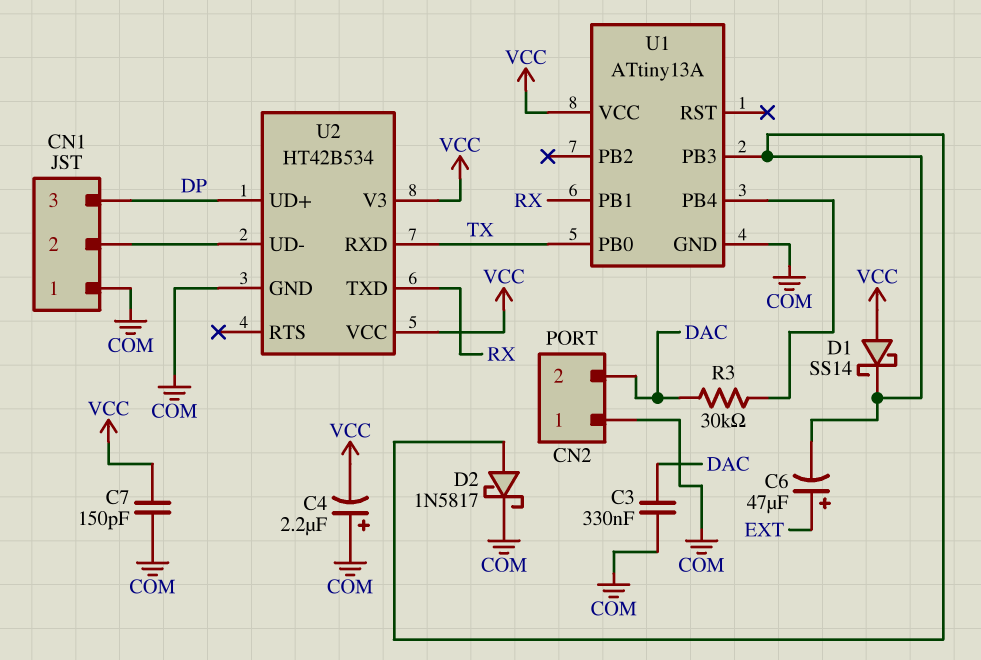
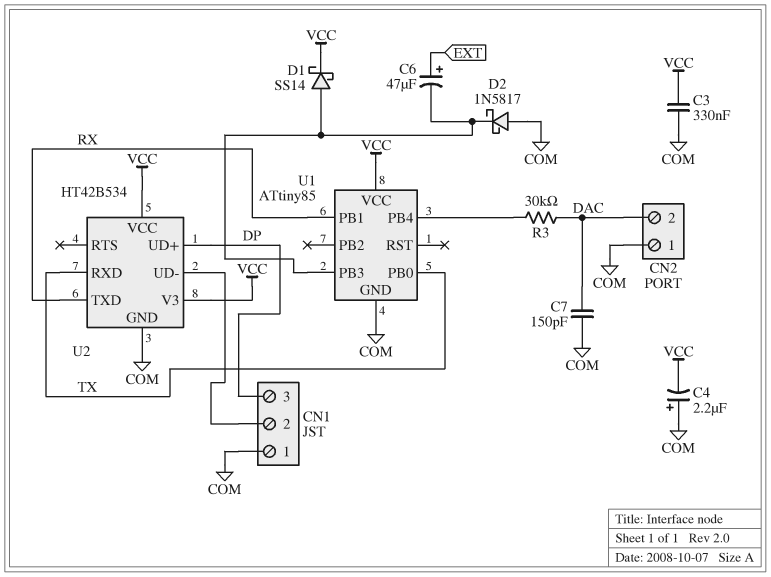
C3: 330nF (COM, DAC) -> 330nF (COM, VCC)
C7: 150pF (COM, VCC) -> 150pF (COM, DAC)
D1: schottky SS14 (A VCC, K U1/PB3) -> schottky SS14 (A U1/PB3, K VCC)
D2: schottky 1N5817 (A U1/PB3, K COM) -> schottky 1N5817 (A COM, K U1/PB3)
U1: ATtiny13A -> ATtiny85

